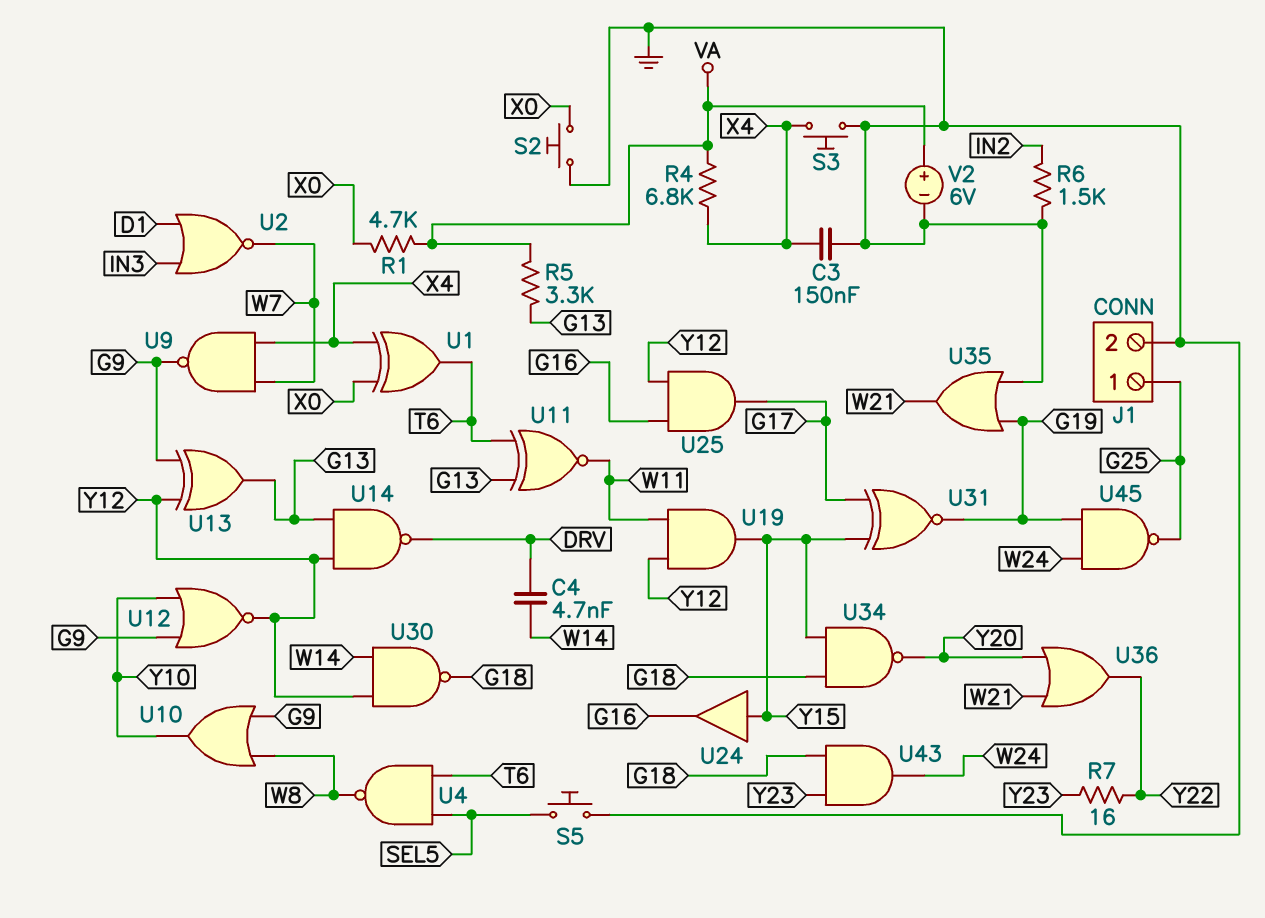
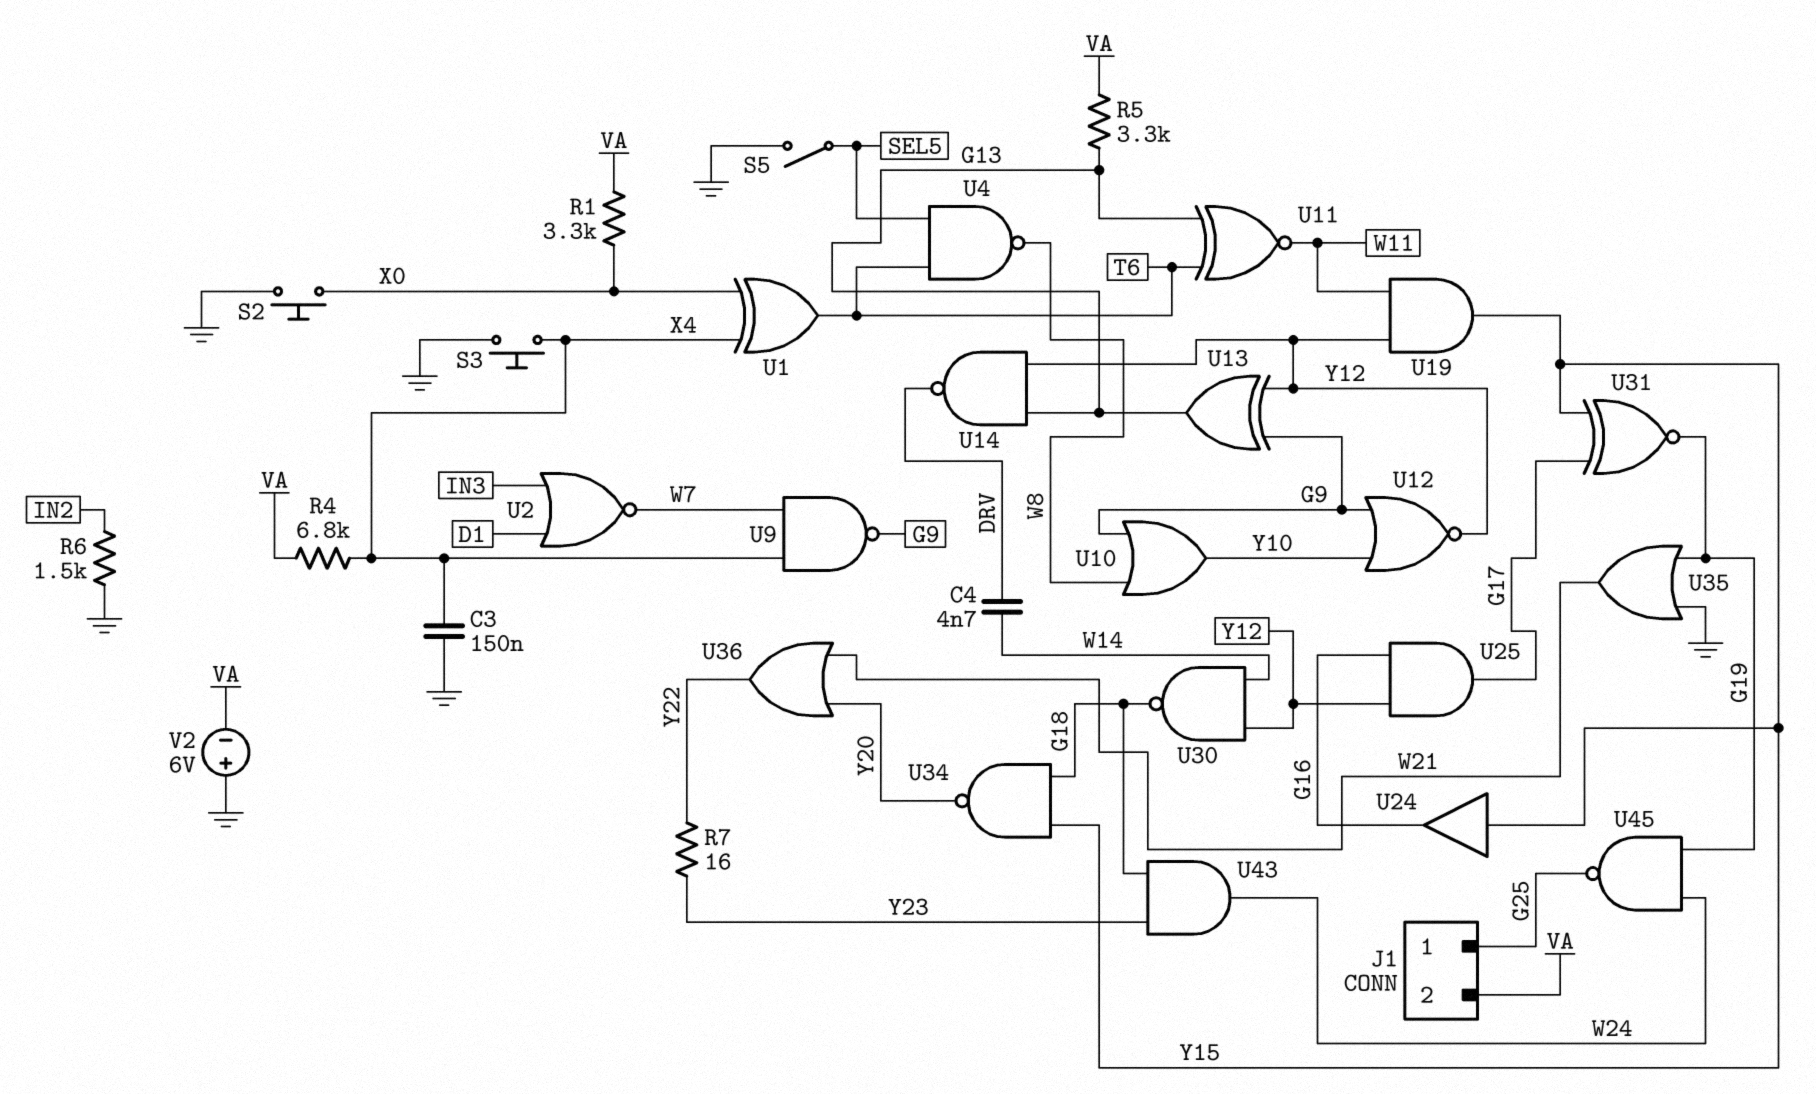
J1 pin 2: GND -> VA
R1: 4.7k (VA, X0) -> 3.3k (VA, X0)
S5: button (GND, SEL5) -> switch (GND, SEL5)
V2: 6V (plus VA, minus GND) -> 6V (plus GND, minus VA)

